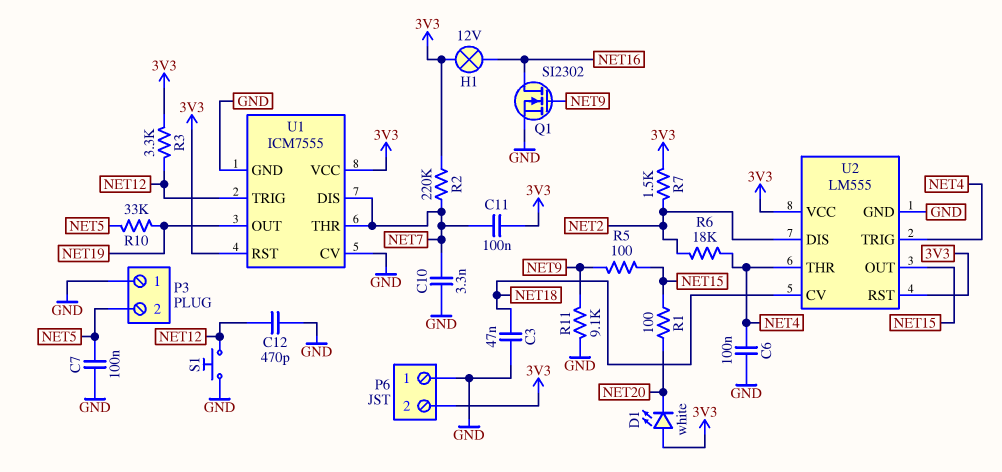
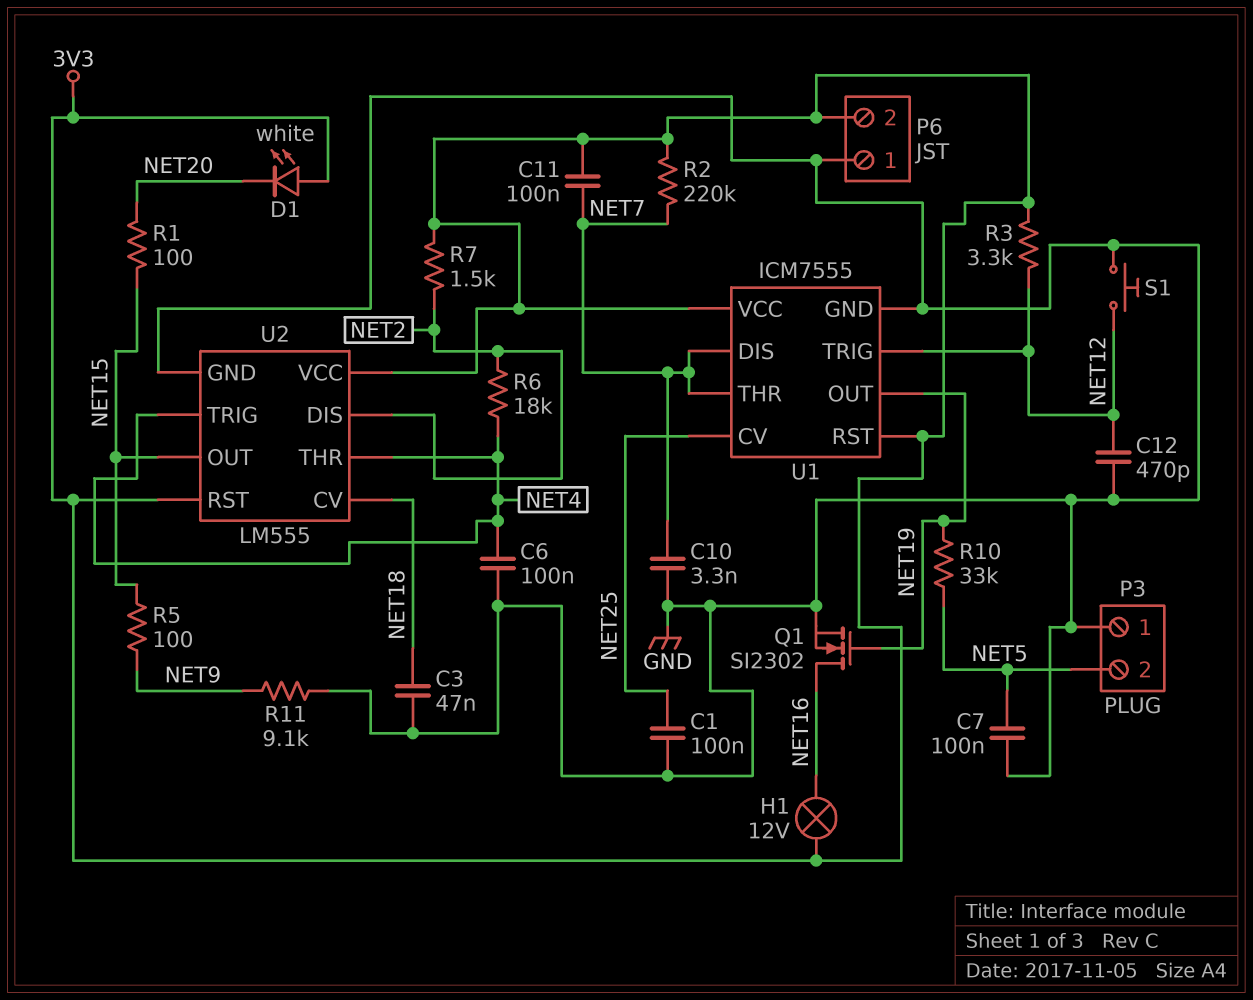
C1: none -> 100nF (GND, NET25)
Q1: NMOS SI2302 (G NET9, D NET16, S GND) -> NMOS SI2302 (G NET19, D NET16, S GND)
U1 pin CV: GND -> NET25

